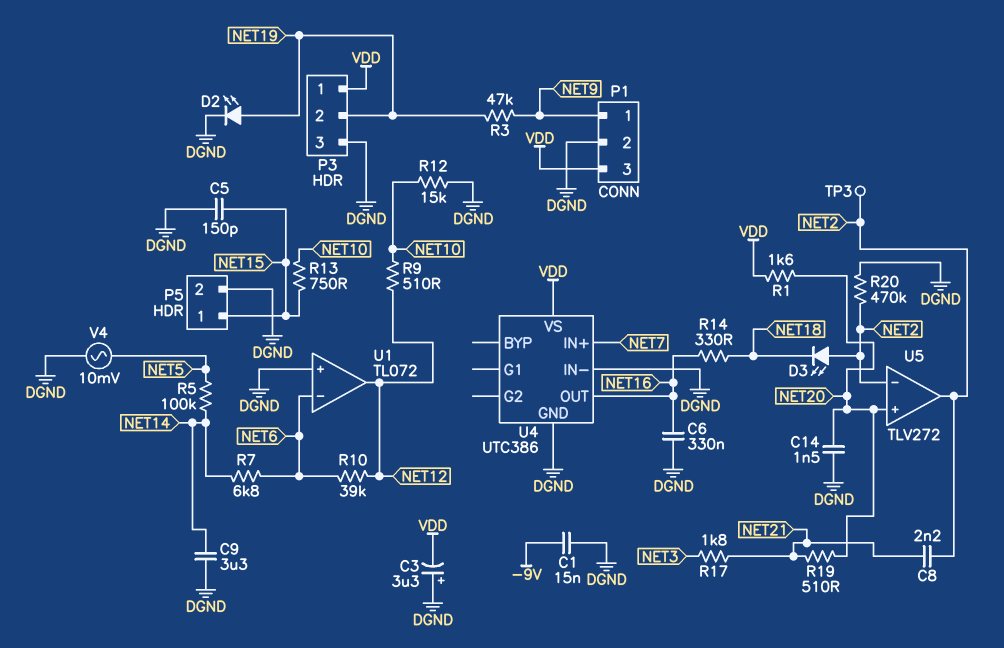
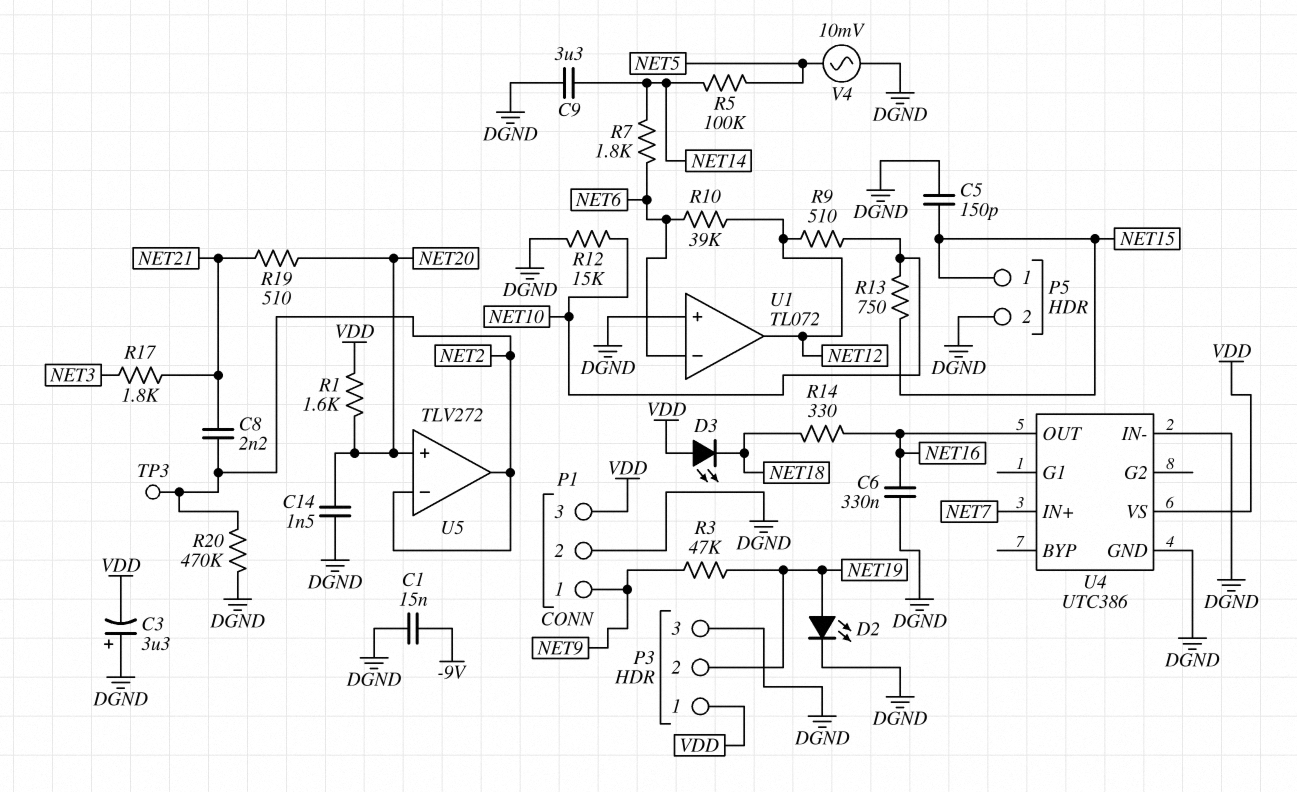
D3: LED (A NET2, K NET18) -> LED (A VDD, K NET18)
R7: 6.8k (NET6, NET14) -> 1.8k (NET6, NET14)

